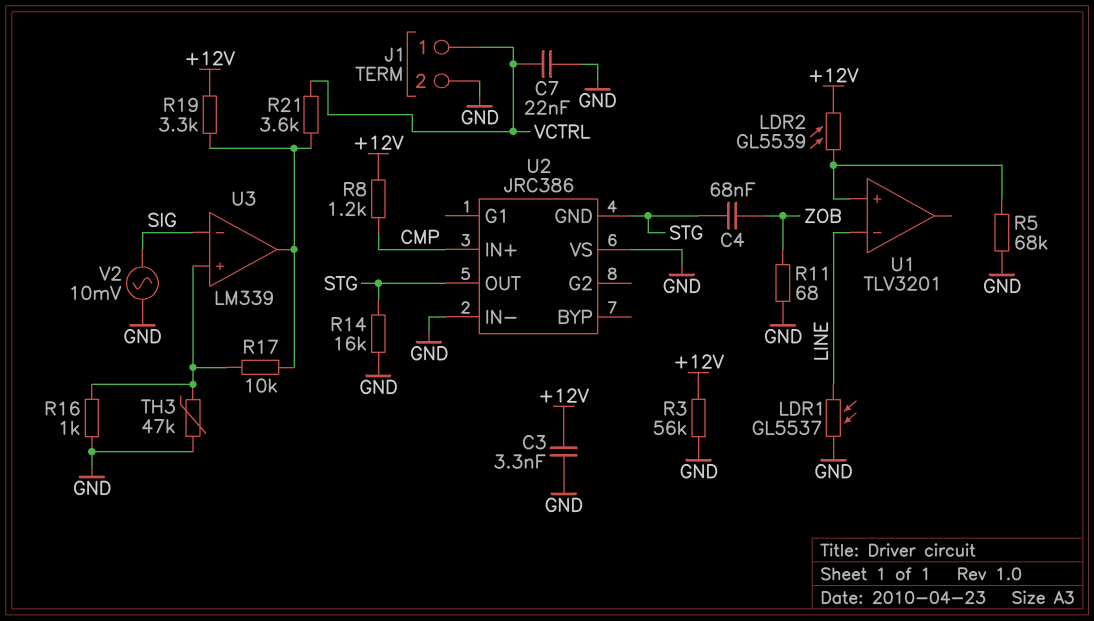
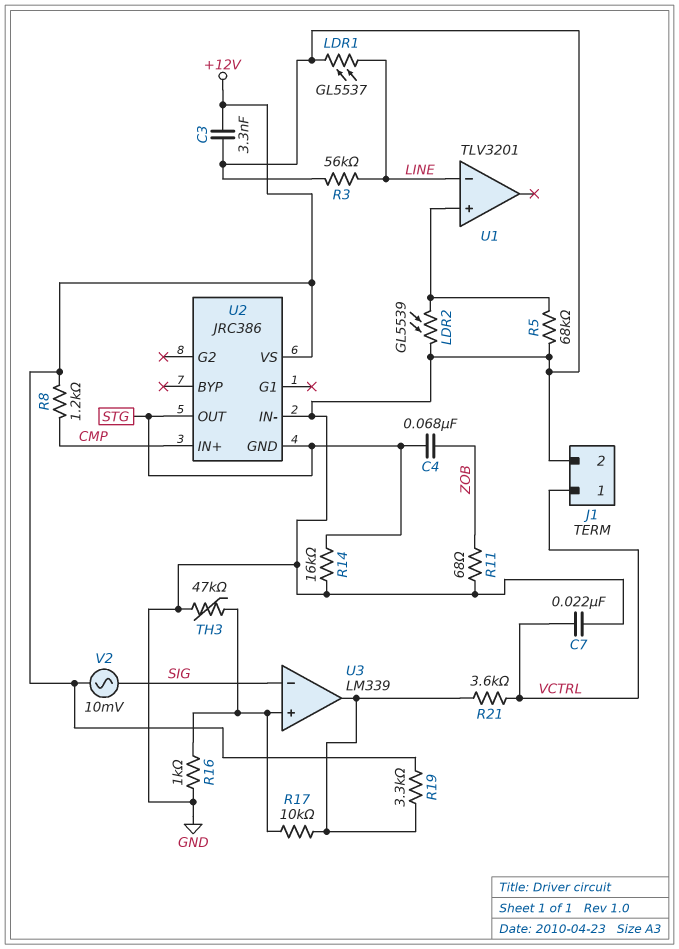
LDR2: GL5539 (+12V, U1/in+) -> GL5539 (GND, U1/in+)
R3: 56k (+12V, GND) -> 56k (GND, LINE)
U2 pin VS: GND -> +12V
V2: AC 10mV (GND, SIG) -> AC 10mV (+12V, SIG)

